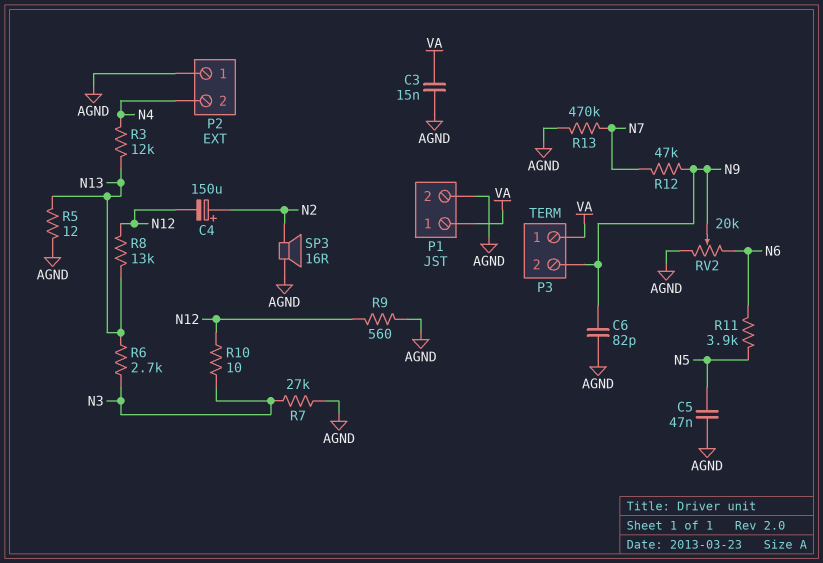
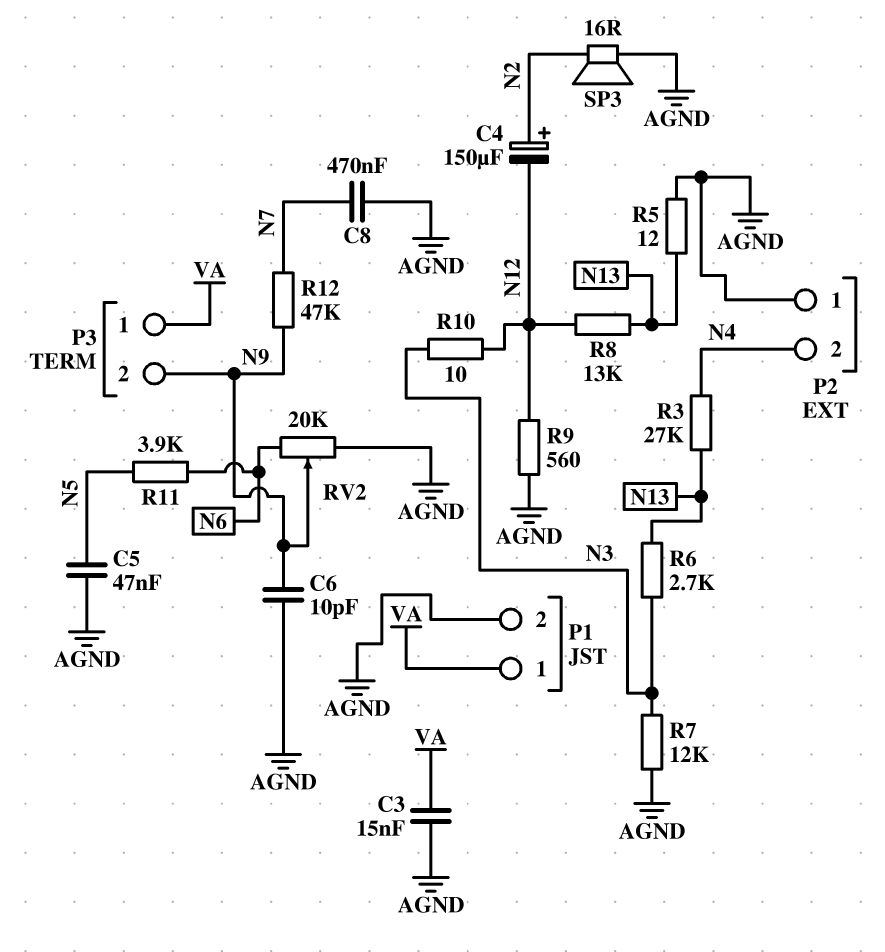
C6: 82pF (AGND, N9) -> 10pF (AGND, N9)
C8: none -> 470nF (AGND, N7)
R3: 12k (N4, N13) -> 27k (N4, N13)
R7: 27k (AGND, N3) -> 12k (AGND, N3)
R13: 470k (AGND, N7) -> none

